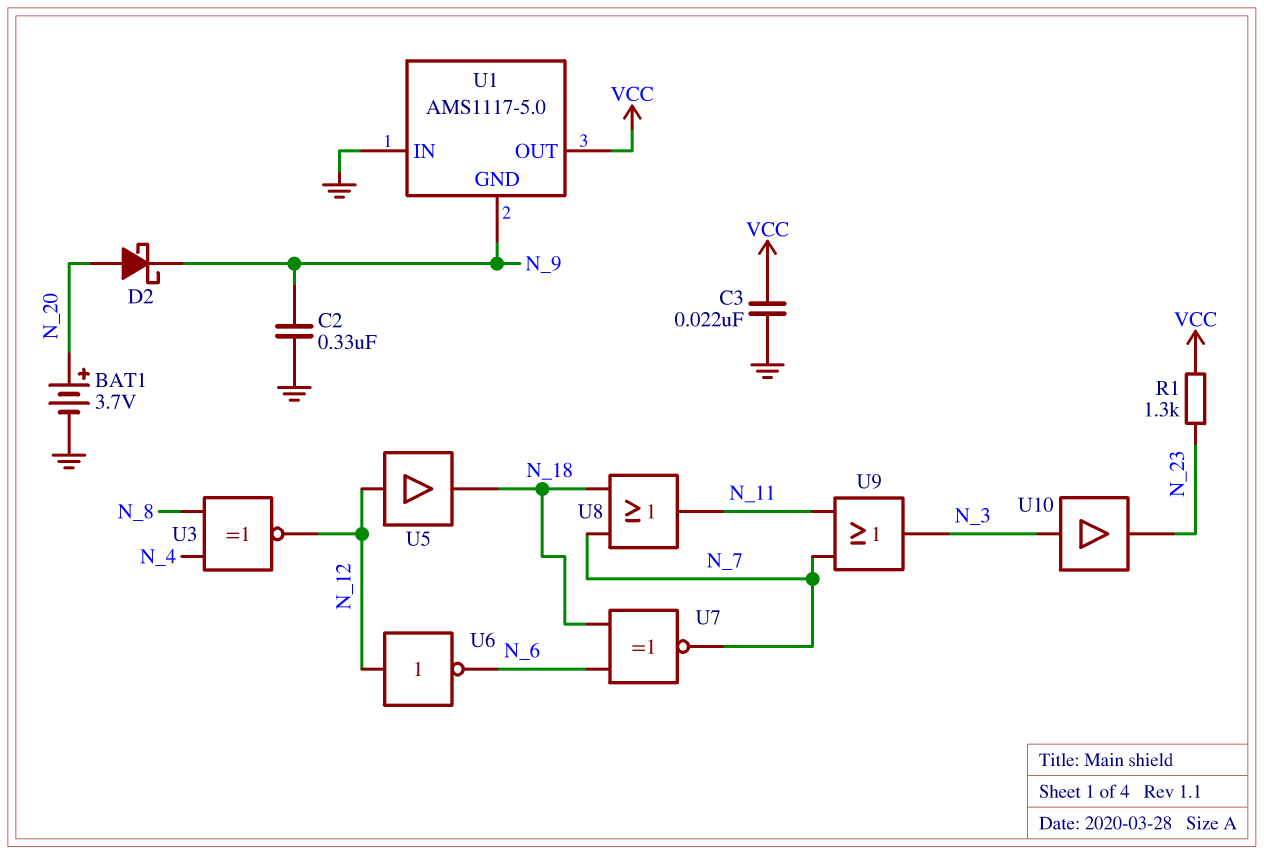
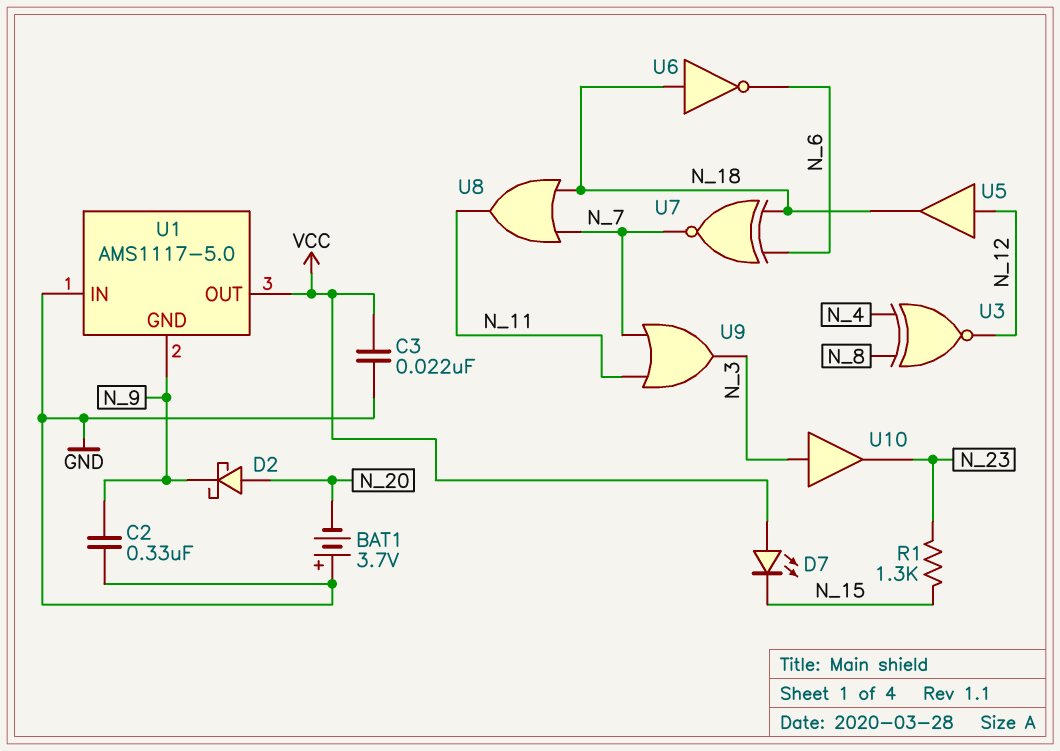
BAT1: 3.7V (plus N_20, minus GND) -> 3.7V (plus GND, minus N_20)
D7: none -> LED (A VCC, K N_15)
R1: 1.3k (N_23, VCC) -> 1.3k (N_15, N_23)
U6: NOT (in N_12, out N_6) -> NOT (in N_18, out N_6)

